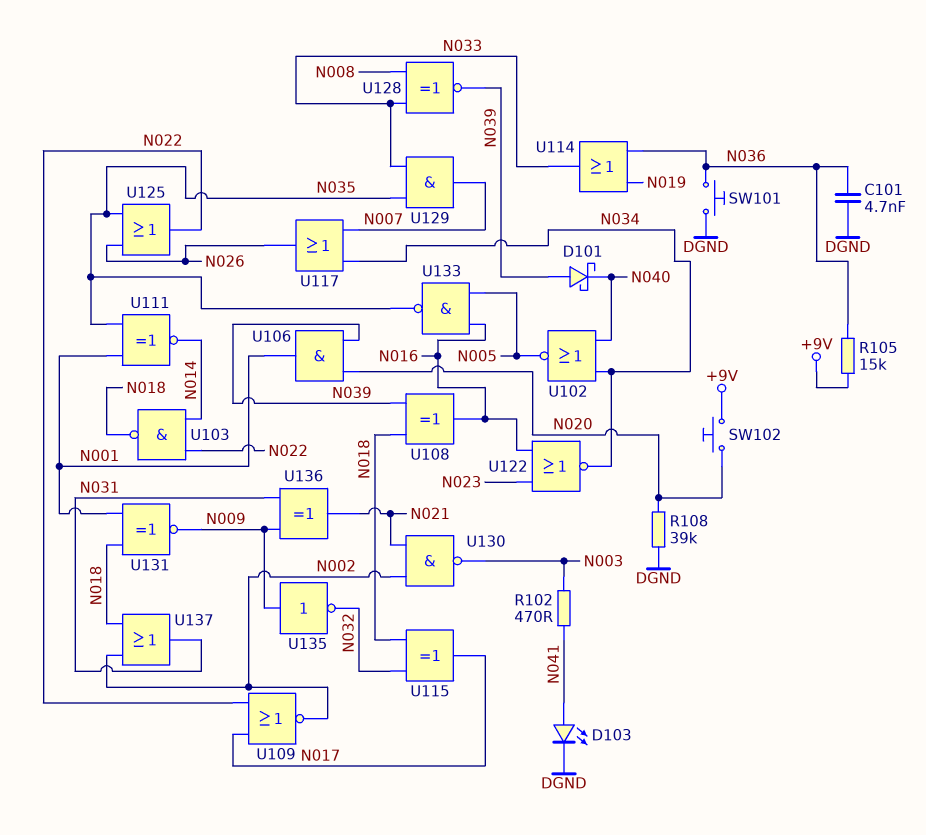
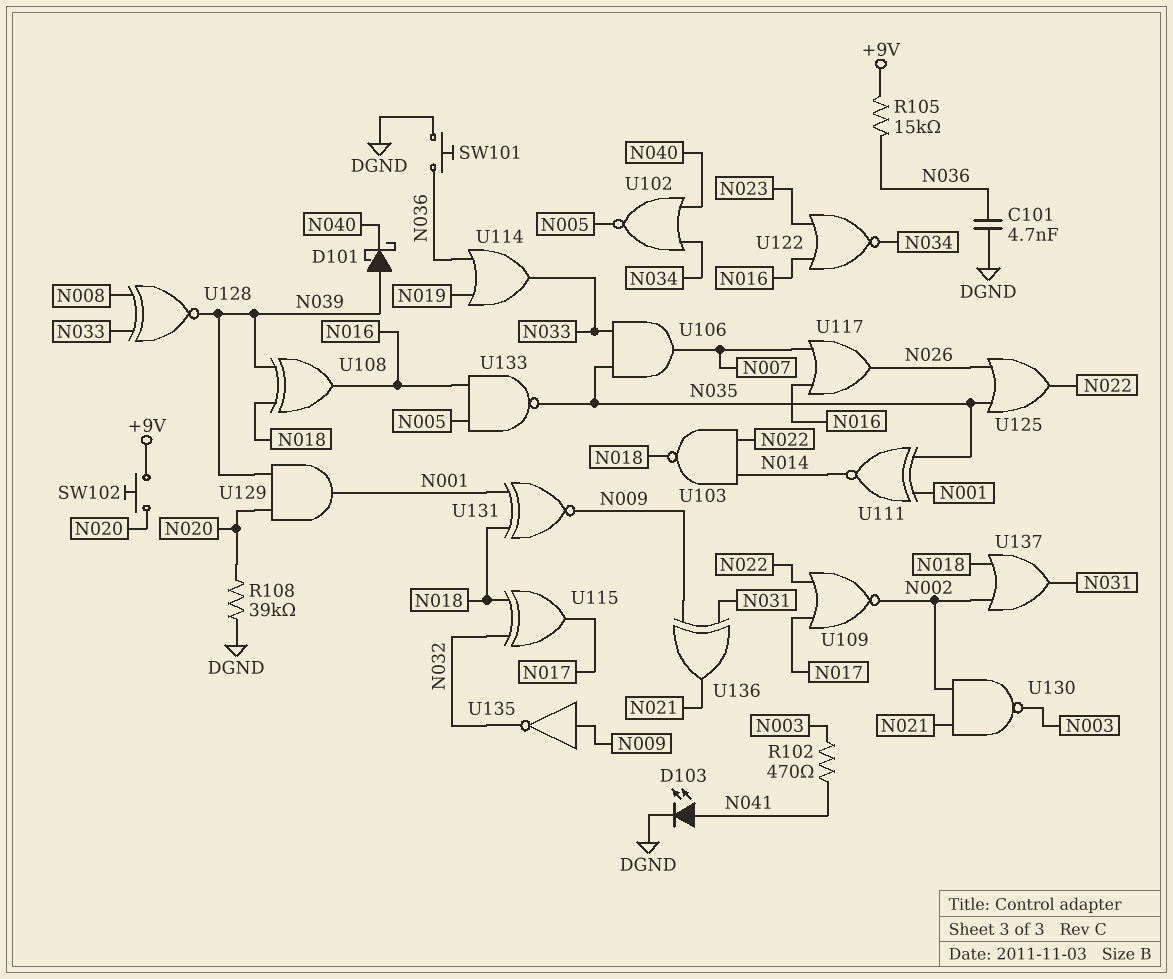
U106: AND (in N020, in N039, out N001) -> AND (in N033, in N035, out N007)
U117: OR (in N007, in N034, out N026) -> OR (in N007, in N016, out N026)
U129: AND (in N033, in N035, out N007) -> AND (in N020, in N039, out N001)

